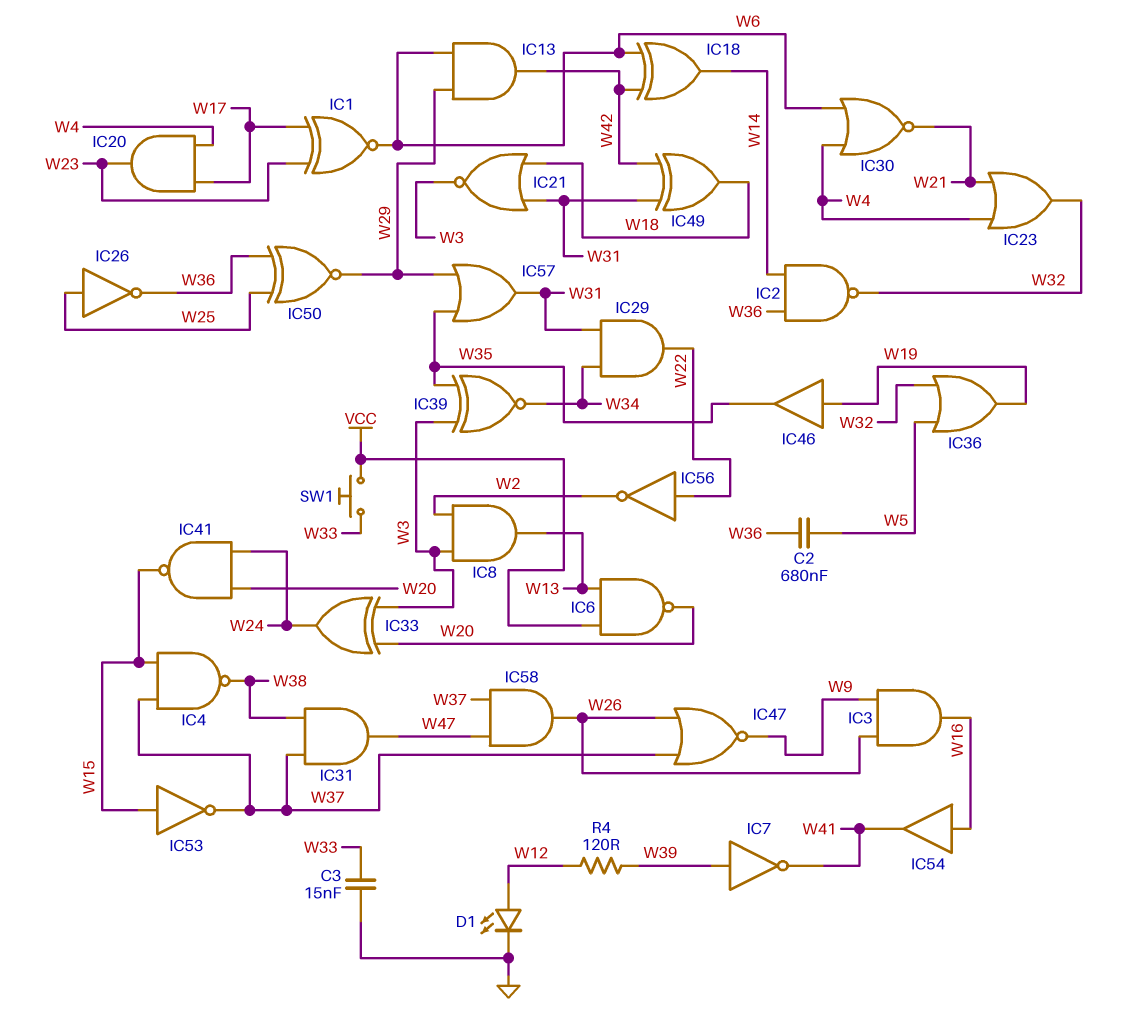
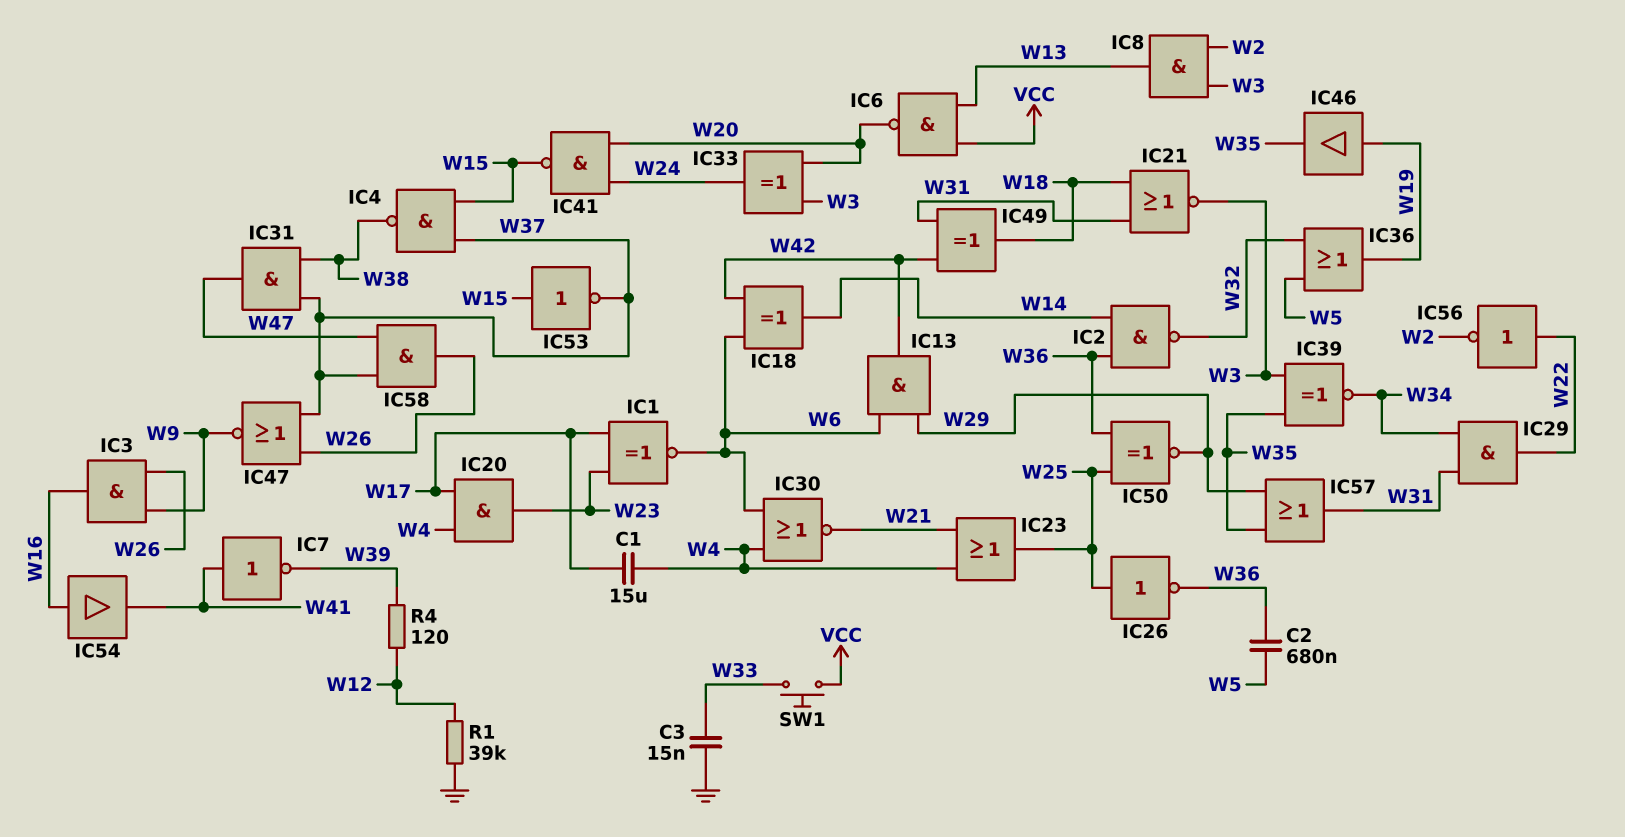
C1: none -> 15uF (W4, W17)
D1: LED (A W12, K GND) -> none
IC7: NOT (in W39, out W41) -> NOT (in W41, out W39)
IC23: OR (in W4, in W21, out W32) -> OR (in W4, in W21, out W25)
R1: none -> 39k (GND, W12)

